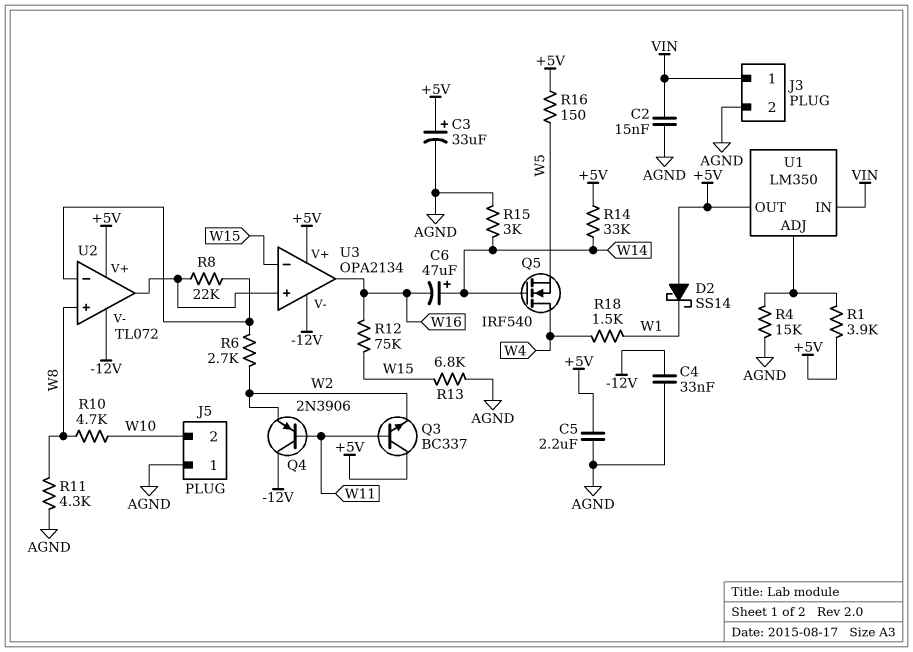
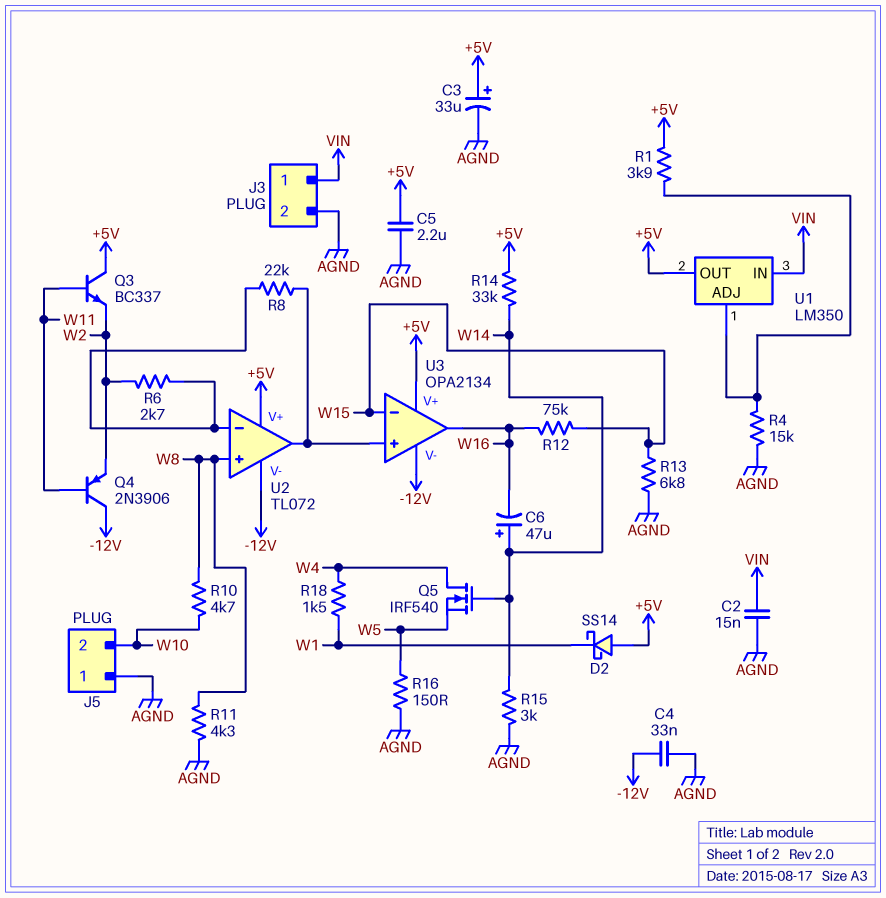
R16: 150 (+5V, W5) -> 150 (AGND, W5)

